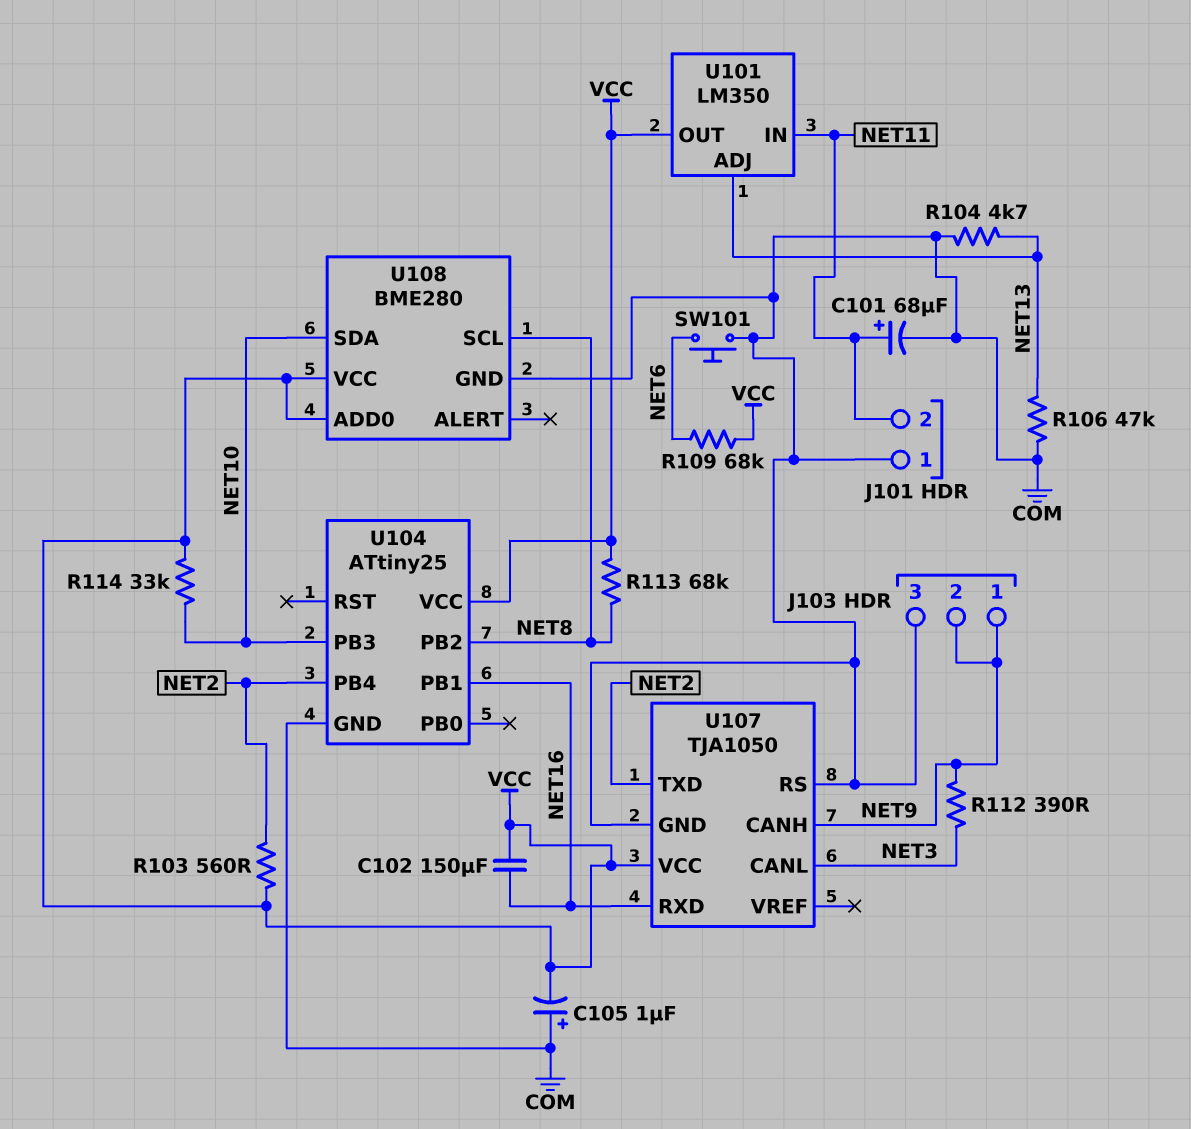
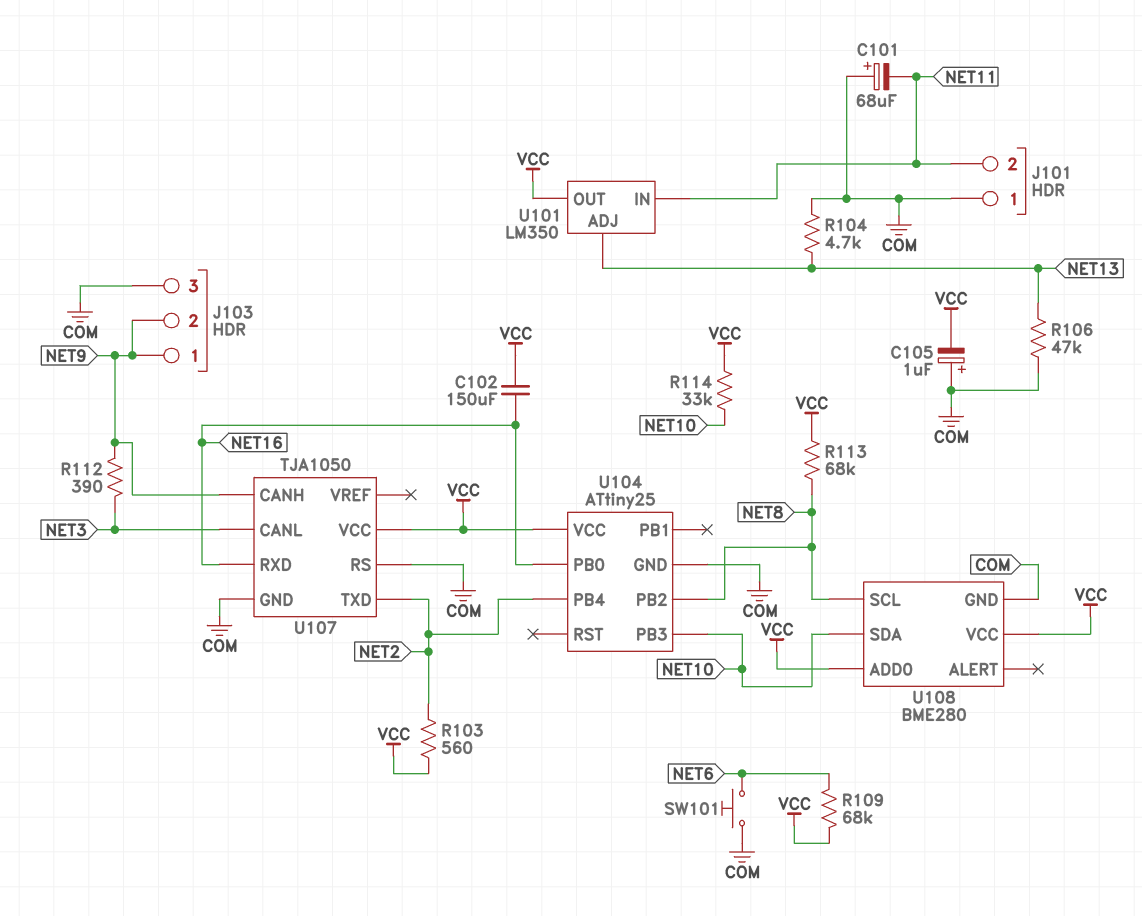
C101: 68uF (plus NET11, minus COM) -> 68uF (plus COM, minus NET11)
U104 pin PB0: none -> NET16
U104 pin PB1: NET16 -> none

